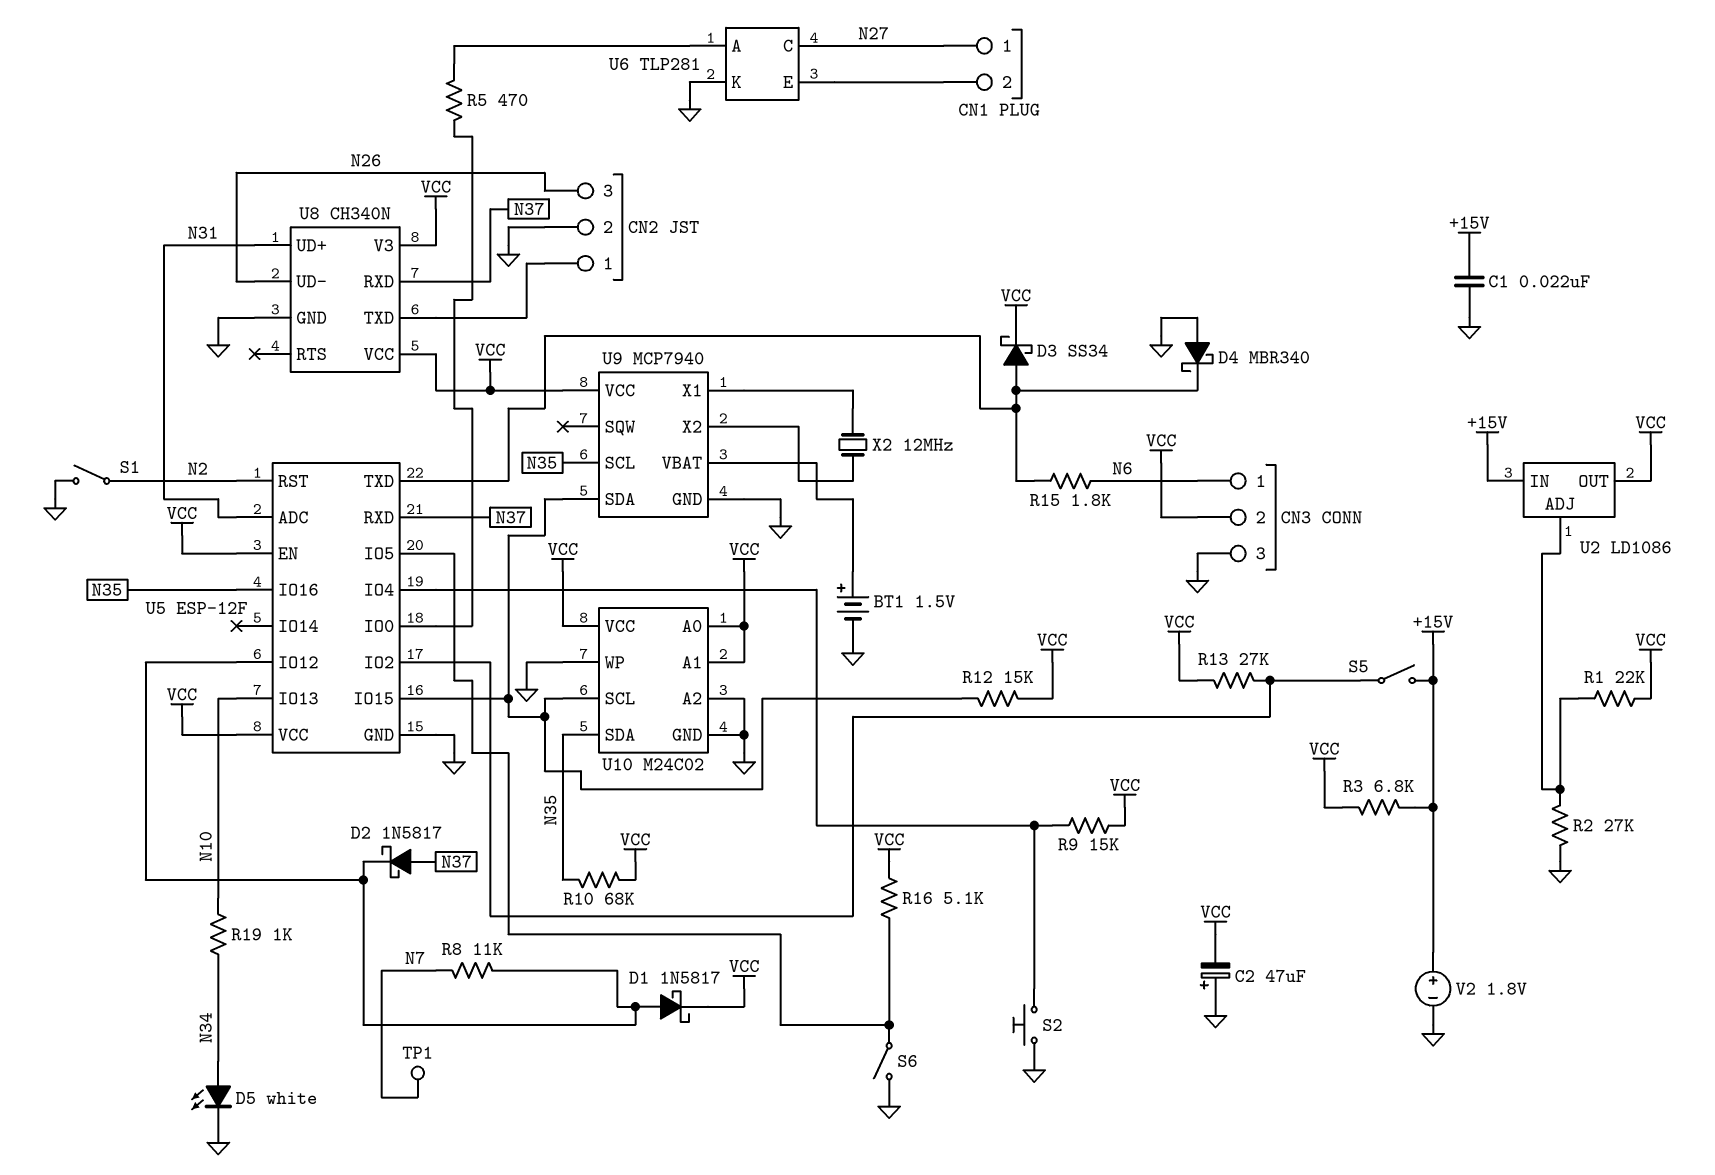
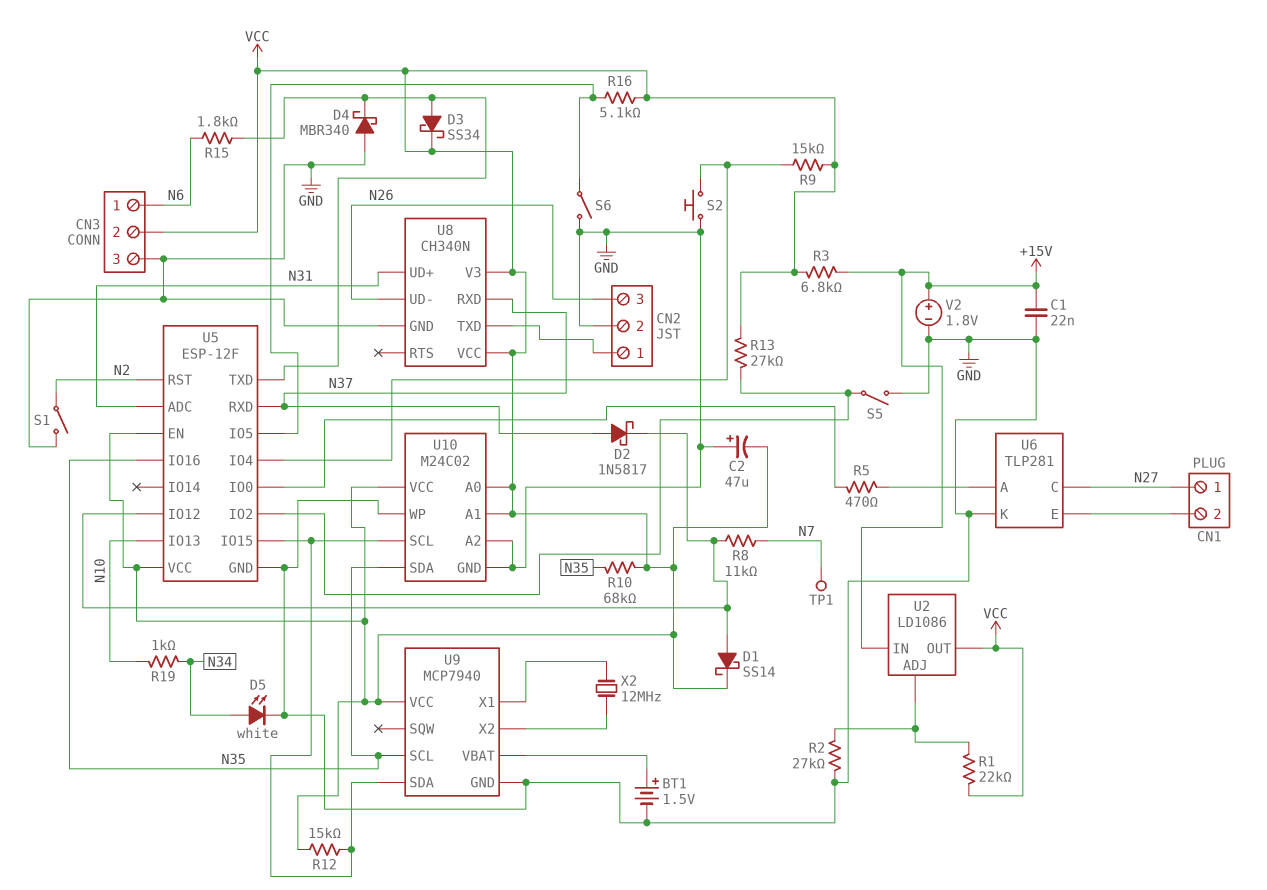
D1: schottky 1N5817 (A U5/IO12, K VCC) -> schottky SS14 (A U5/IO12, K VCC)
S5: switch (+15V, U5/IO2) -> switch (GND, U5/IO2)

